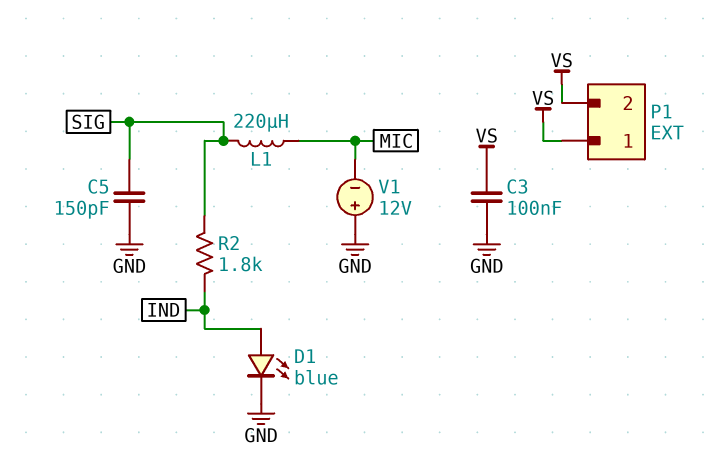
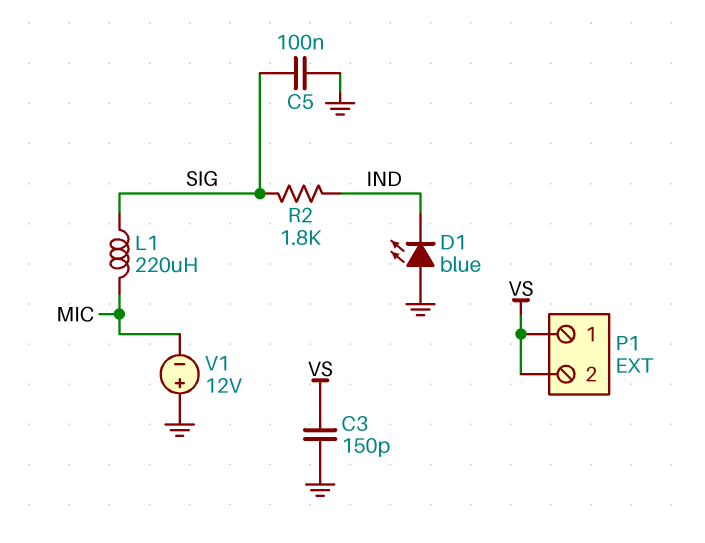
C3: 100nF (GND, VS) -> 150pF (GND, VS)
C5: 150pF (GND, SIG) -> 100nF (GND, SIG)
D1: LED blue (A IND, K GND) -> LED blue (A GND, K IND)

